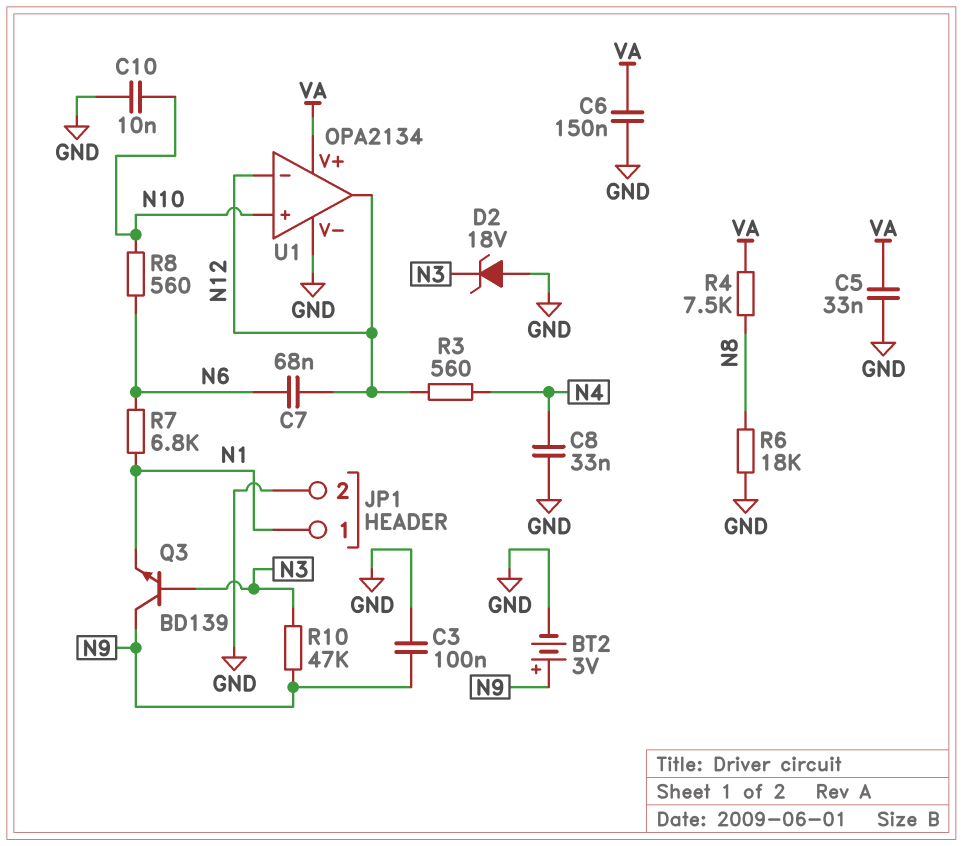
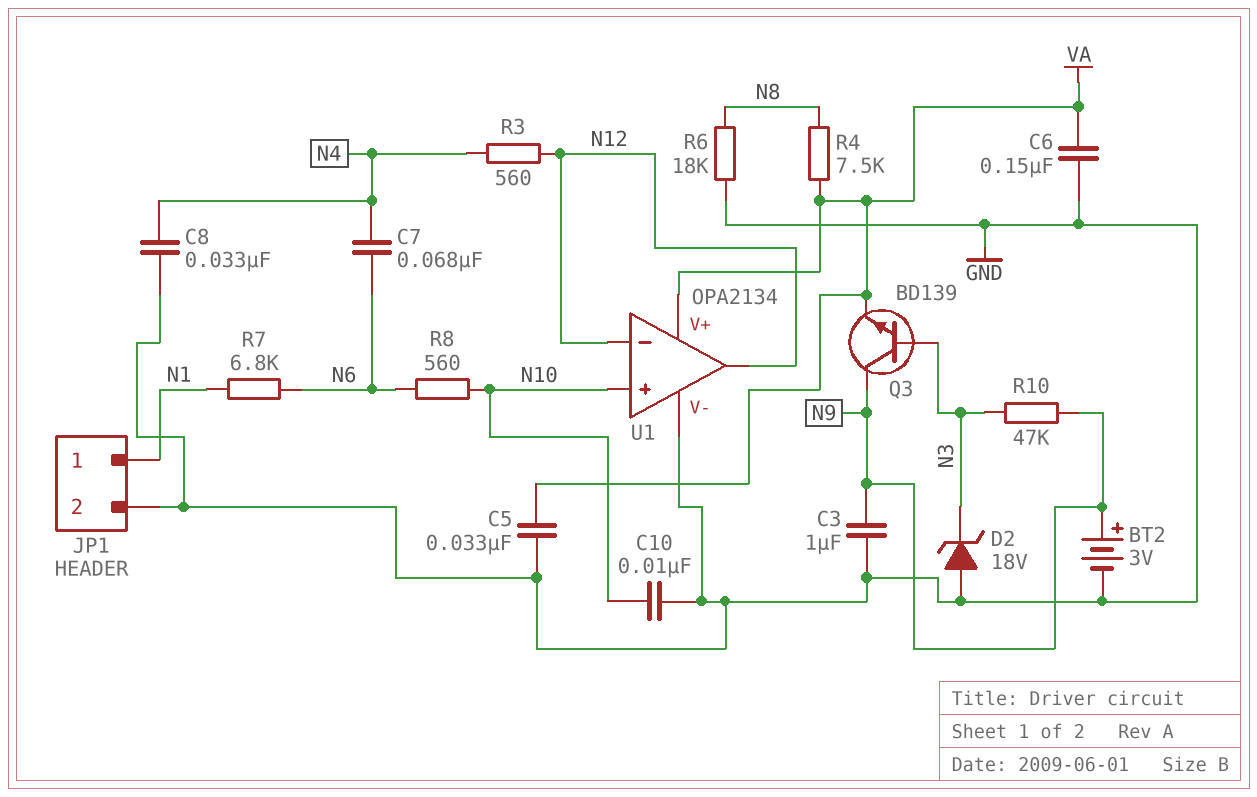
C3: 100nF (GND, N9) -> 1uF (GND, N9)
C7: 68nF (N6, N12) -> 68nF (N4, N6)
Q3: NPN BD139 (B N3, C N9, E N1) -> NPN BD139 (B N3, C N9, E VA)

